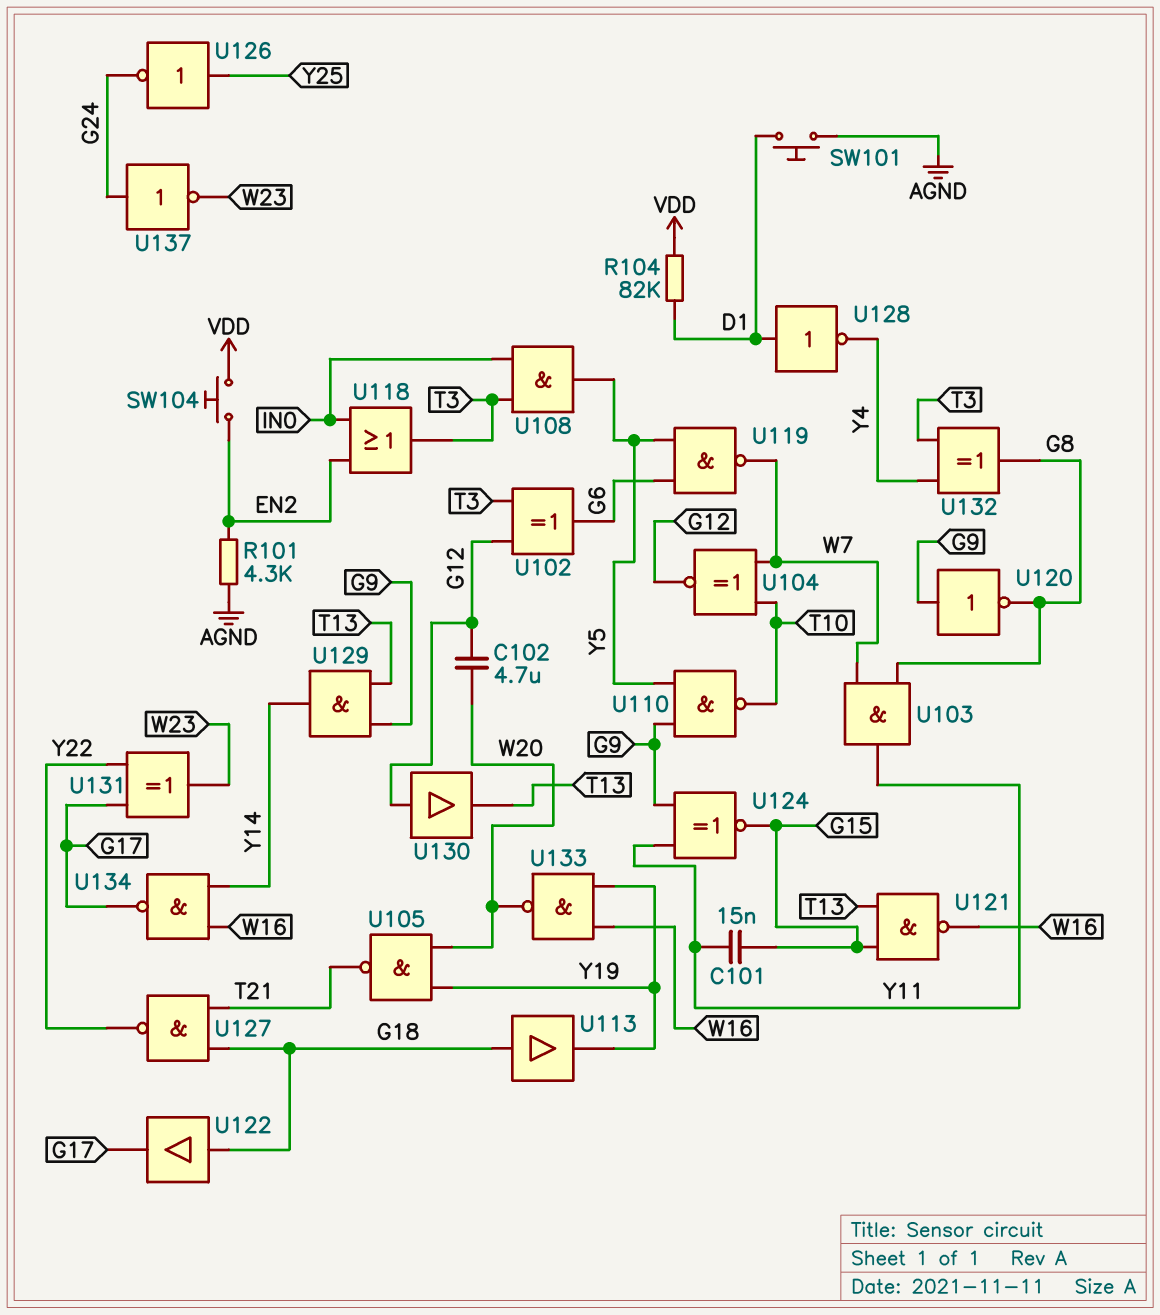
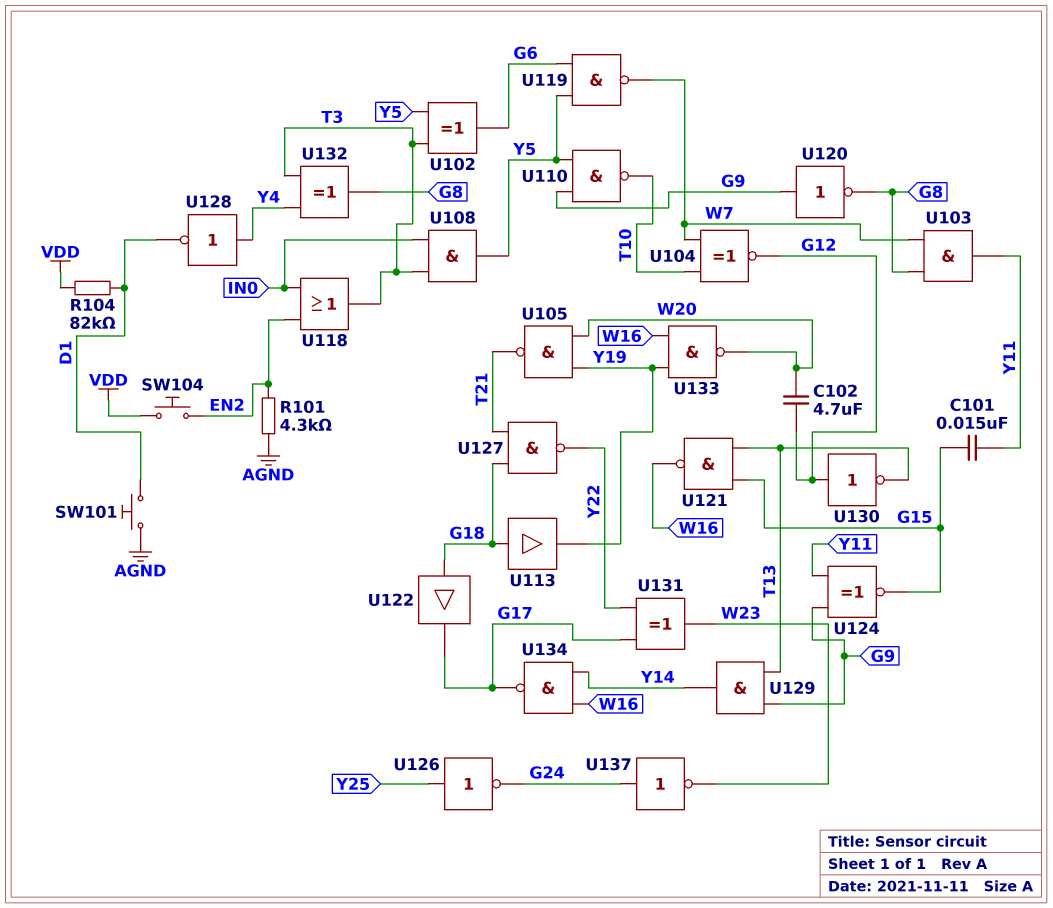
U102: XOR (in G12, in T3, out G6) -> XOR (in T3, in Y5, out G6)
U128: NOT (in D1, out Y4) -> NOT (in Y4, out D1)
U130: buffer (in G12, out T13) -> NOT (in G12, out T13)

